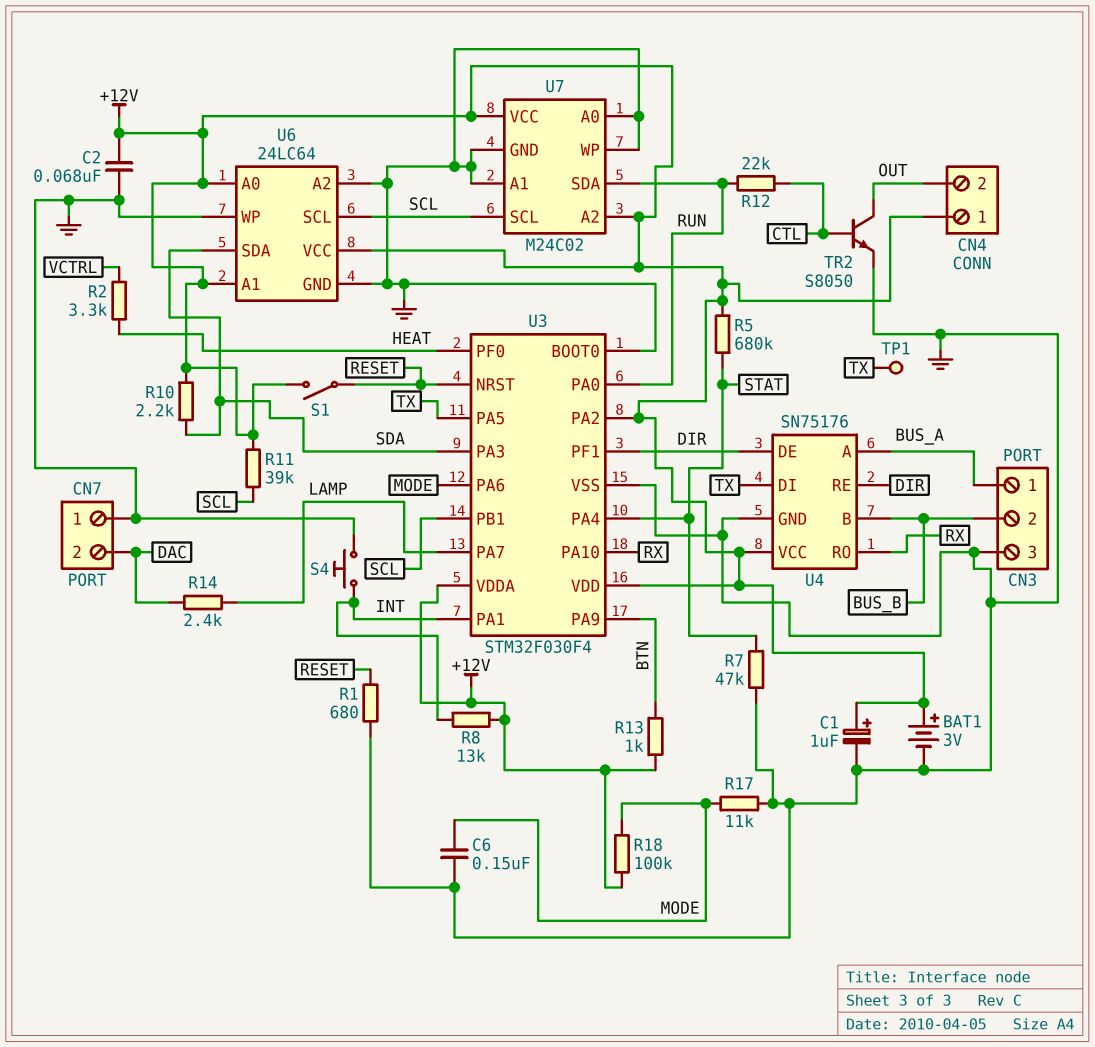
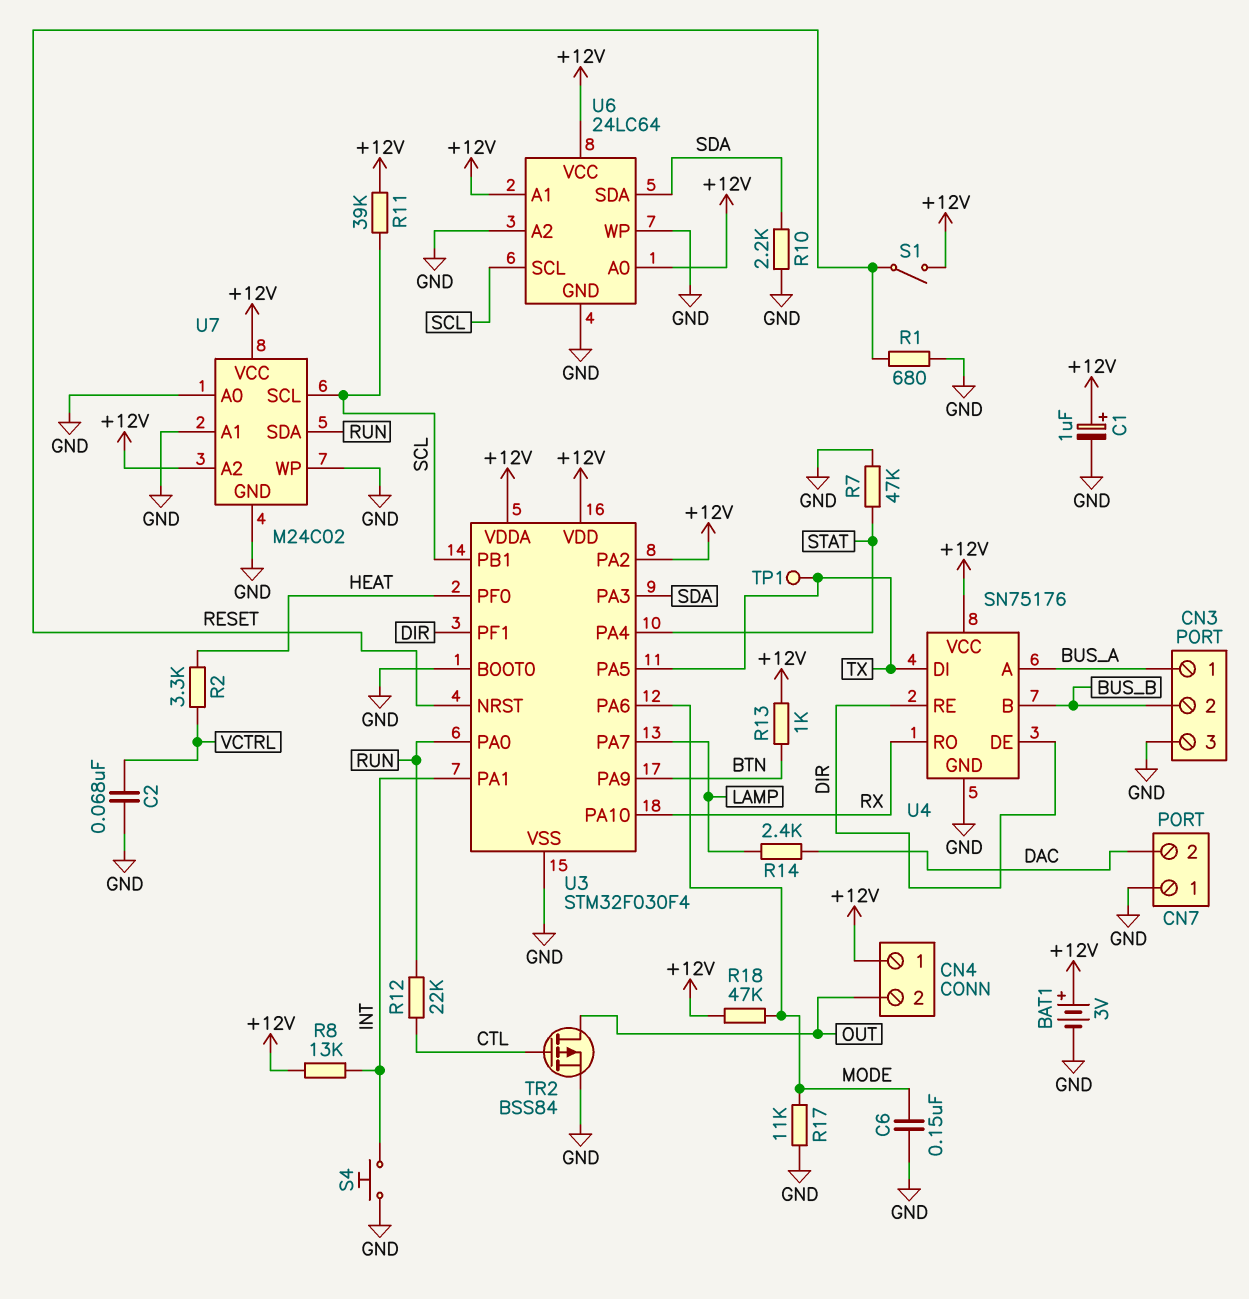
C2: 68nF (+12V, GND) -> 68nF (GND, VCTRL)
R5: 680k (+12V, STAT) -> none
R10: 2.2k (+12V, SDA) -> 2.2k (GND, SDA)
R18: 100k (+12V, MODE) -> 47k (+12V, MODE)
TR2: NPN S8050 (B CTL, C OUT, E GND) -> PMOS BSS84 (G CTL, D OUT, S GND)

